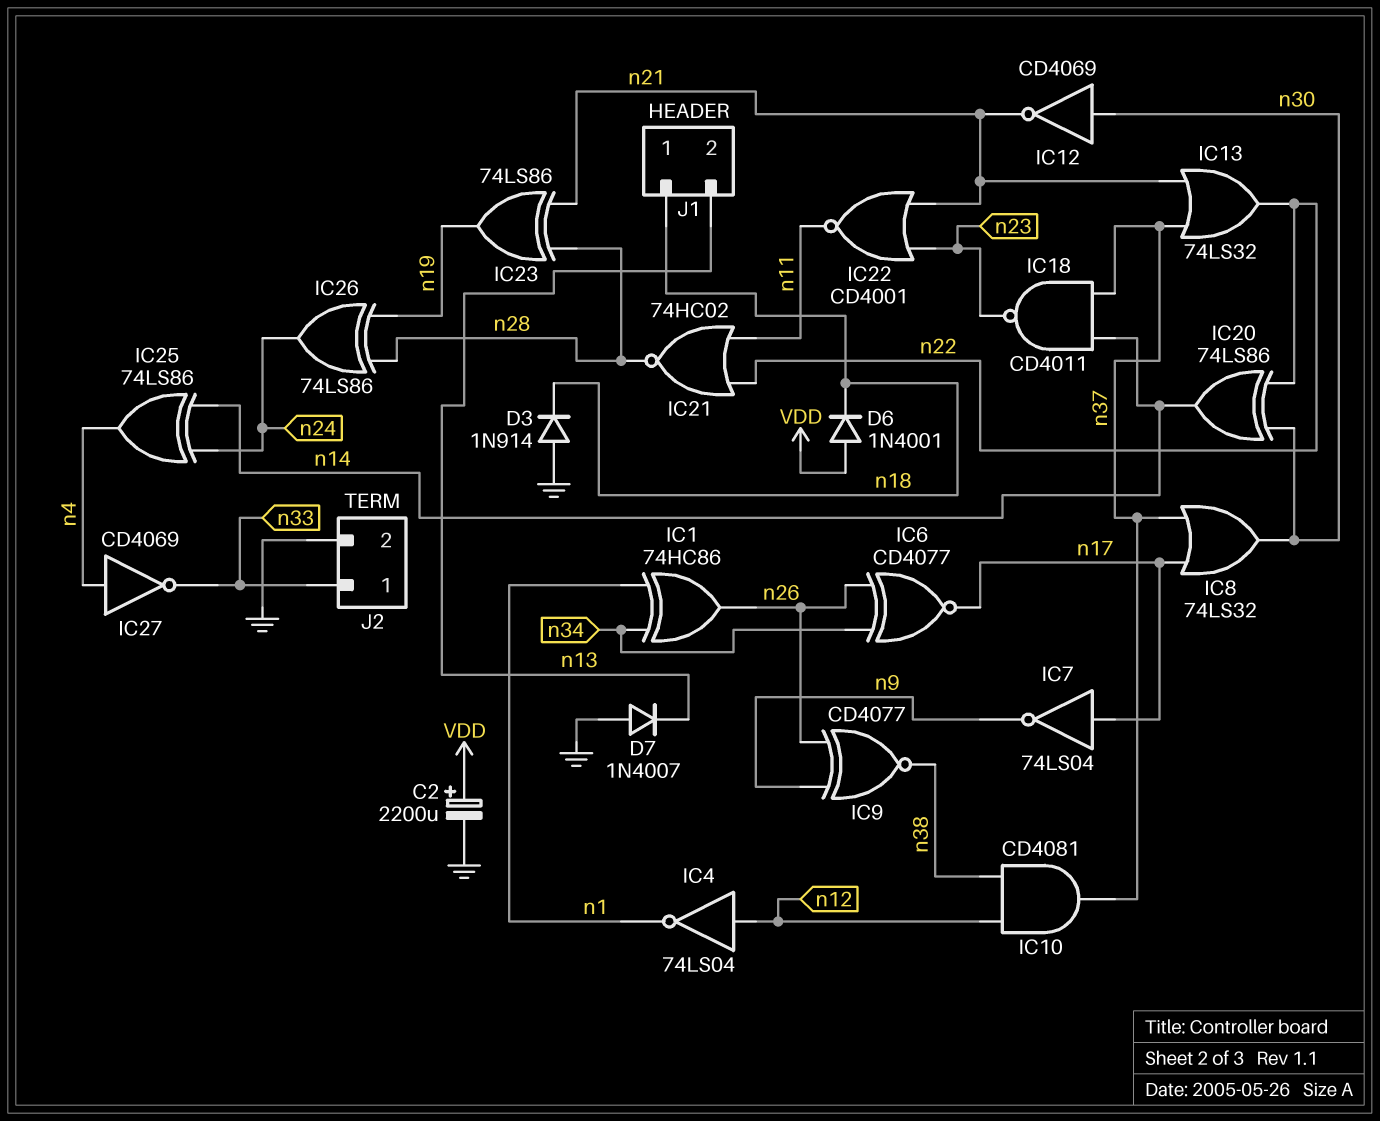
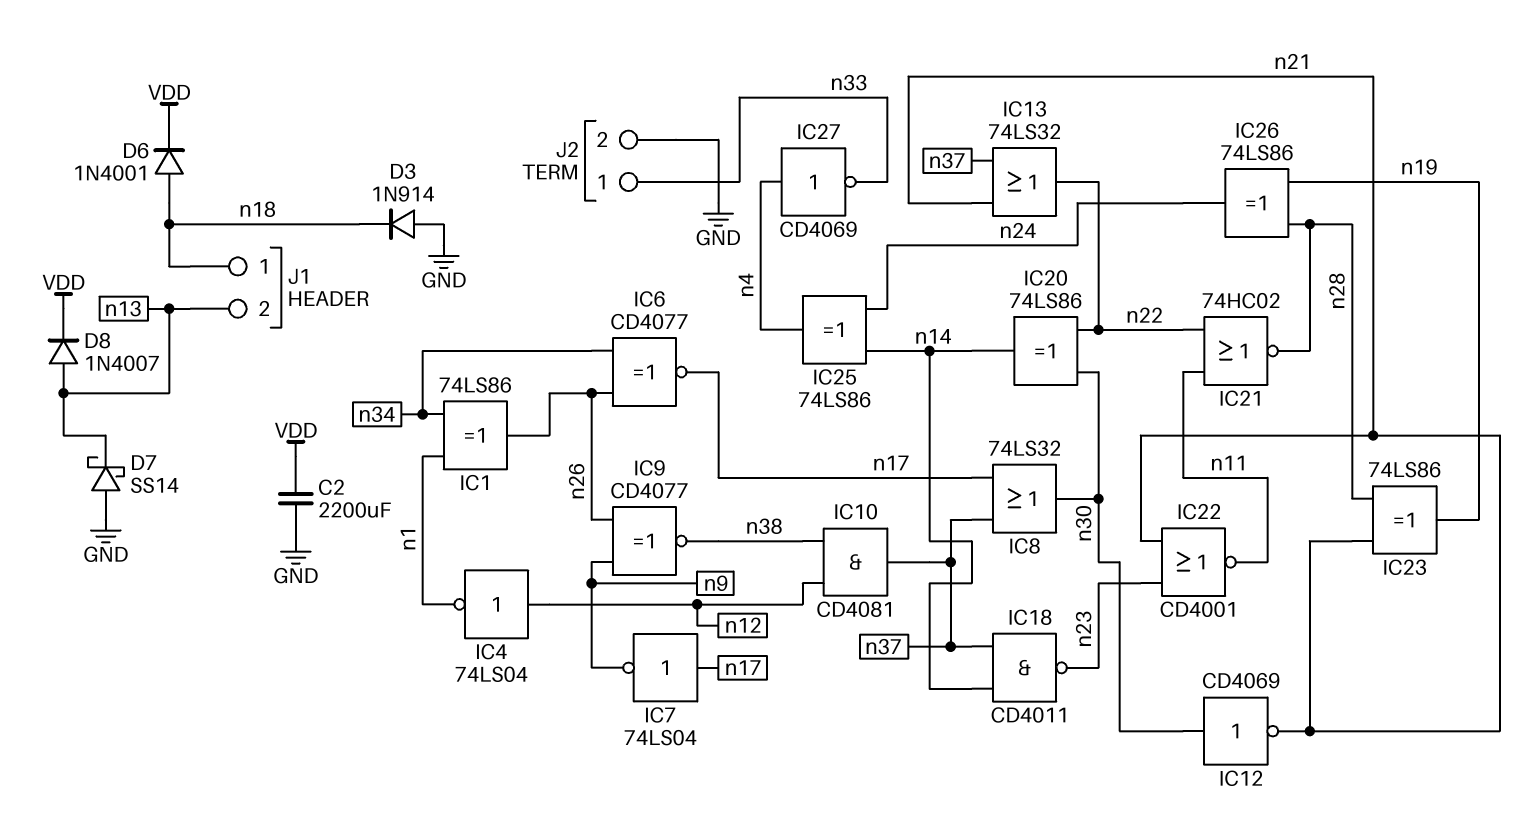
C2: 2200uF (plus VDD, minus GND) -> 2200uF (GND, VDD)
D6: diode 1N4001 (A VDD, K n18) -> diode 1N4001 (A n18, K VDD)
D7: diode 1N4007 (A GND, K n13) -> schottky SS14 (A GND, K n13)
D8: none -> diode 1N4007 (A n13, K VDD)
IC1: XOR 74HC86 (in n1, in n34, out n26) -> XOR 74LS86 (in n1, in n34, out n26)

